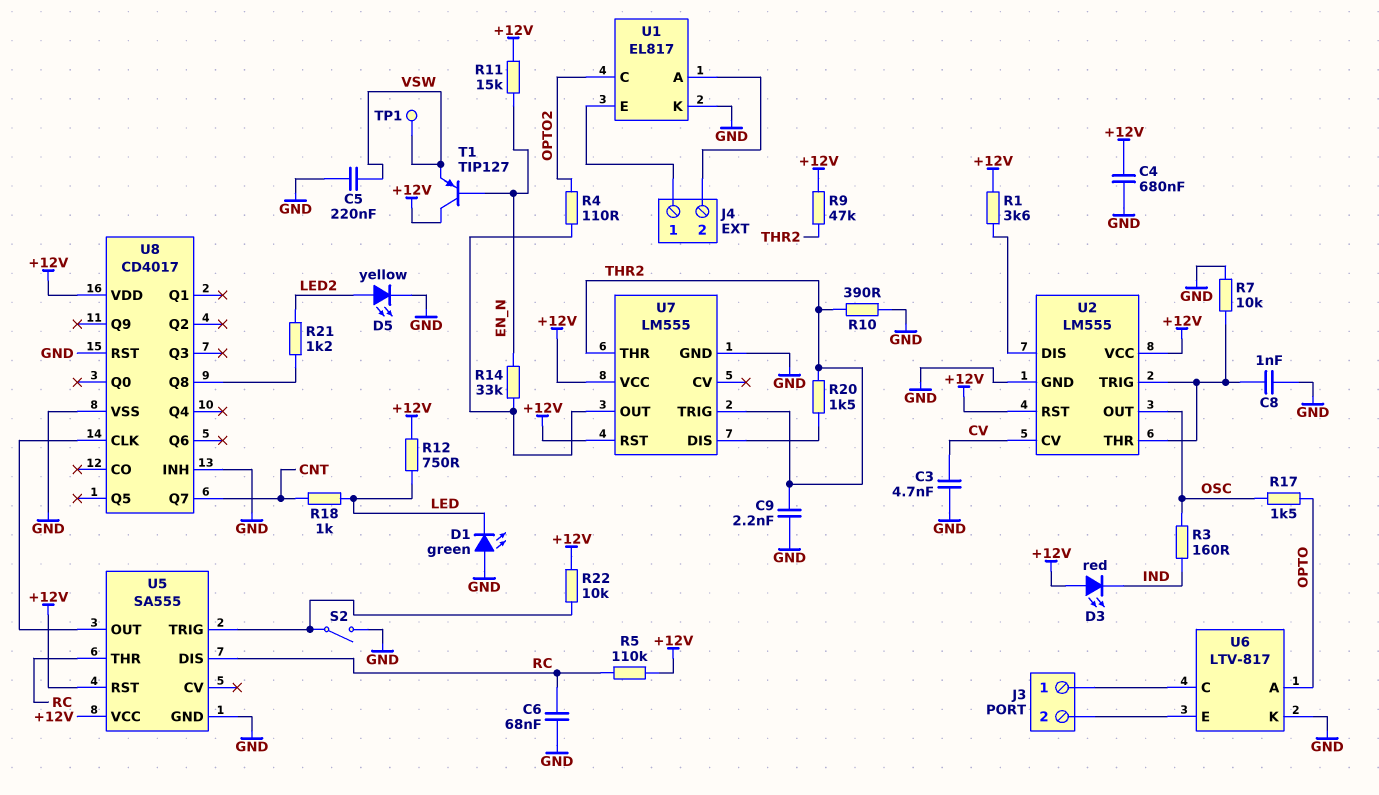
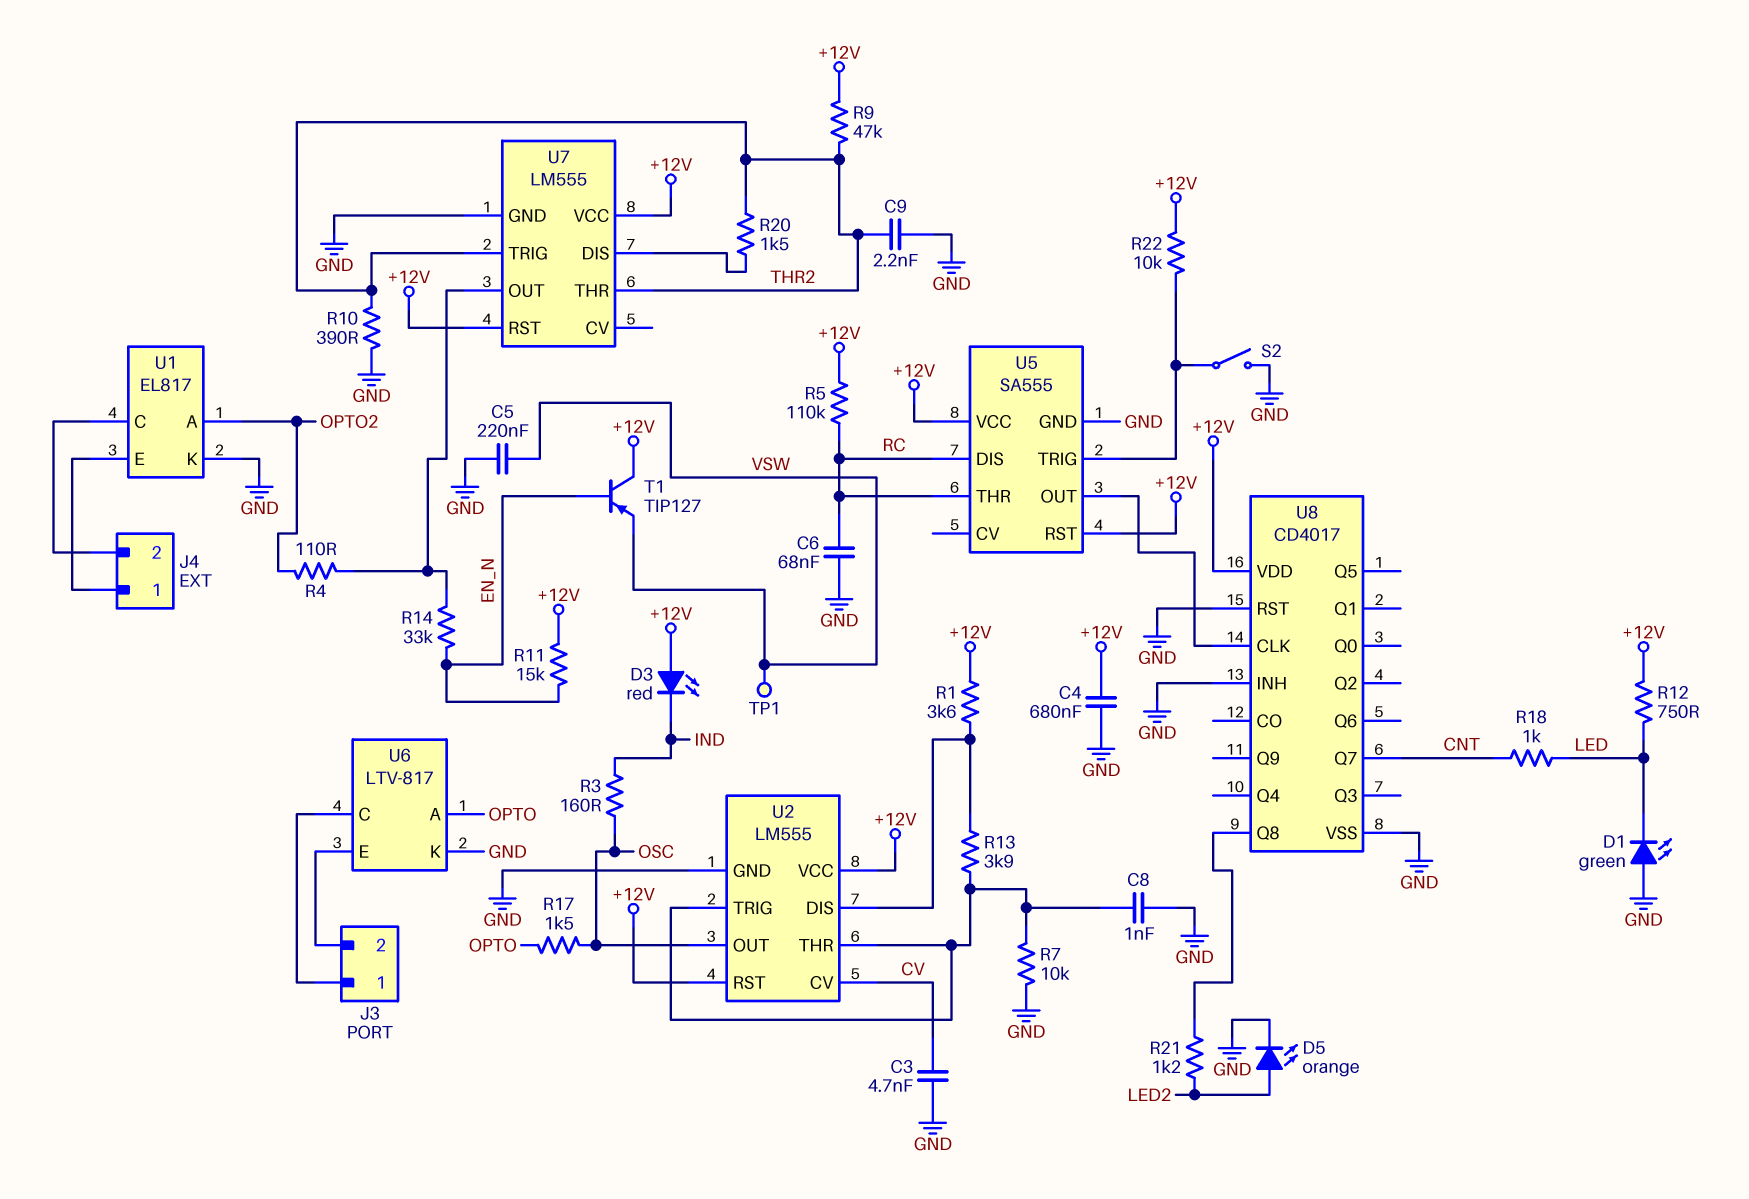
D5: LED yellow (A LED2, K GND) -> LED orange (A LED2, K GND)
R13: none -> 3.9k (U2/DIS, U2/THR)
U1 pin A: J4/2 -> OPTO2
U1 pin C: OPTO2 -> J4/2

